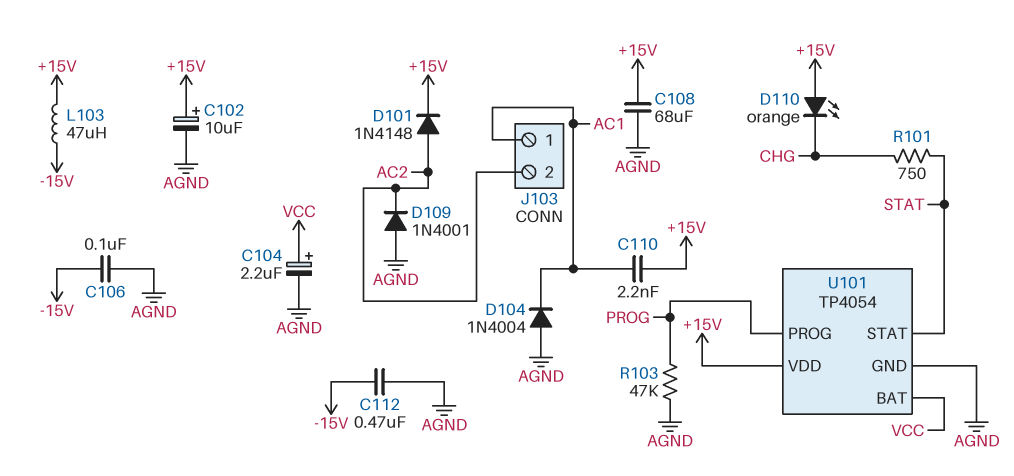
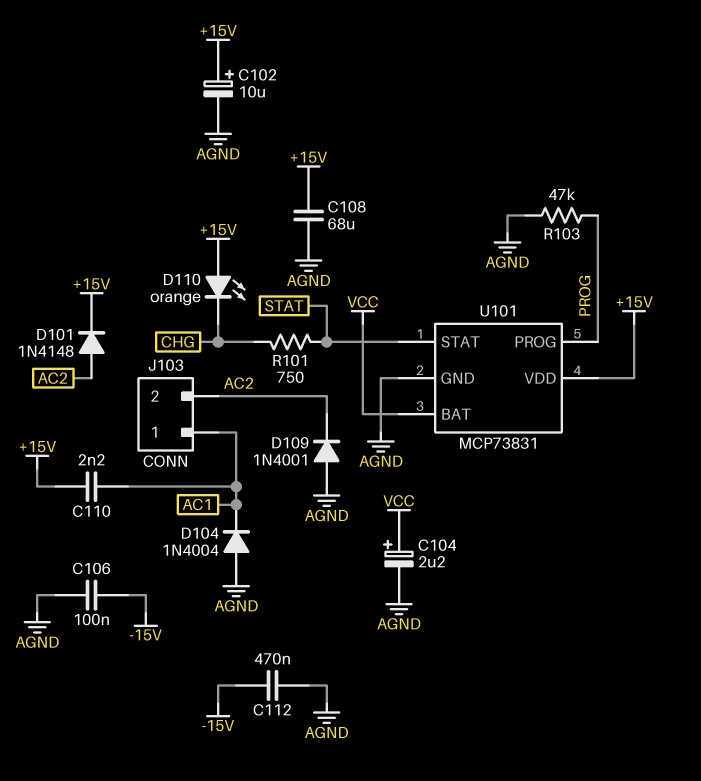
L103: 47uH (+15V, -15V) -> none
U101: TP4054 -> MCP73831

